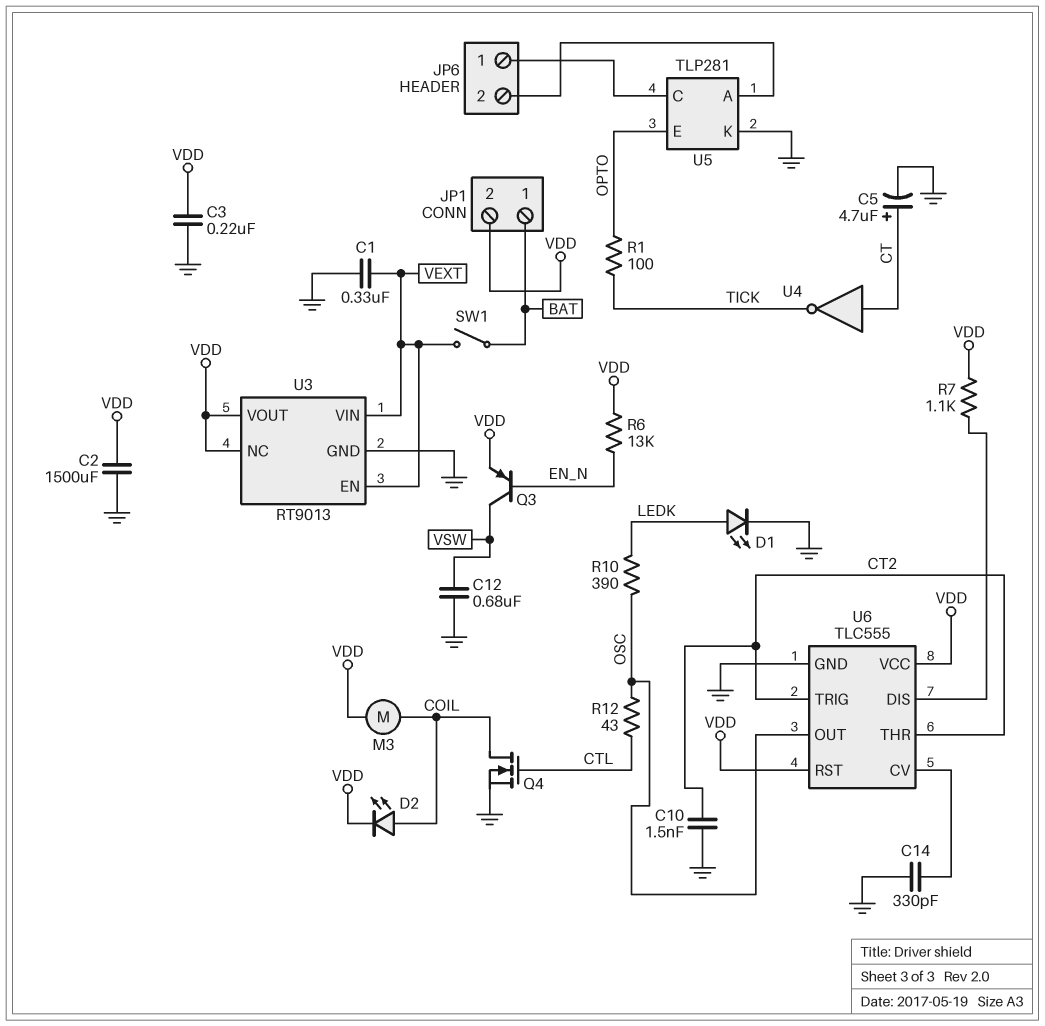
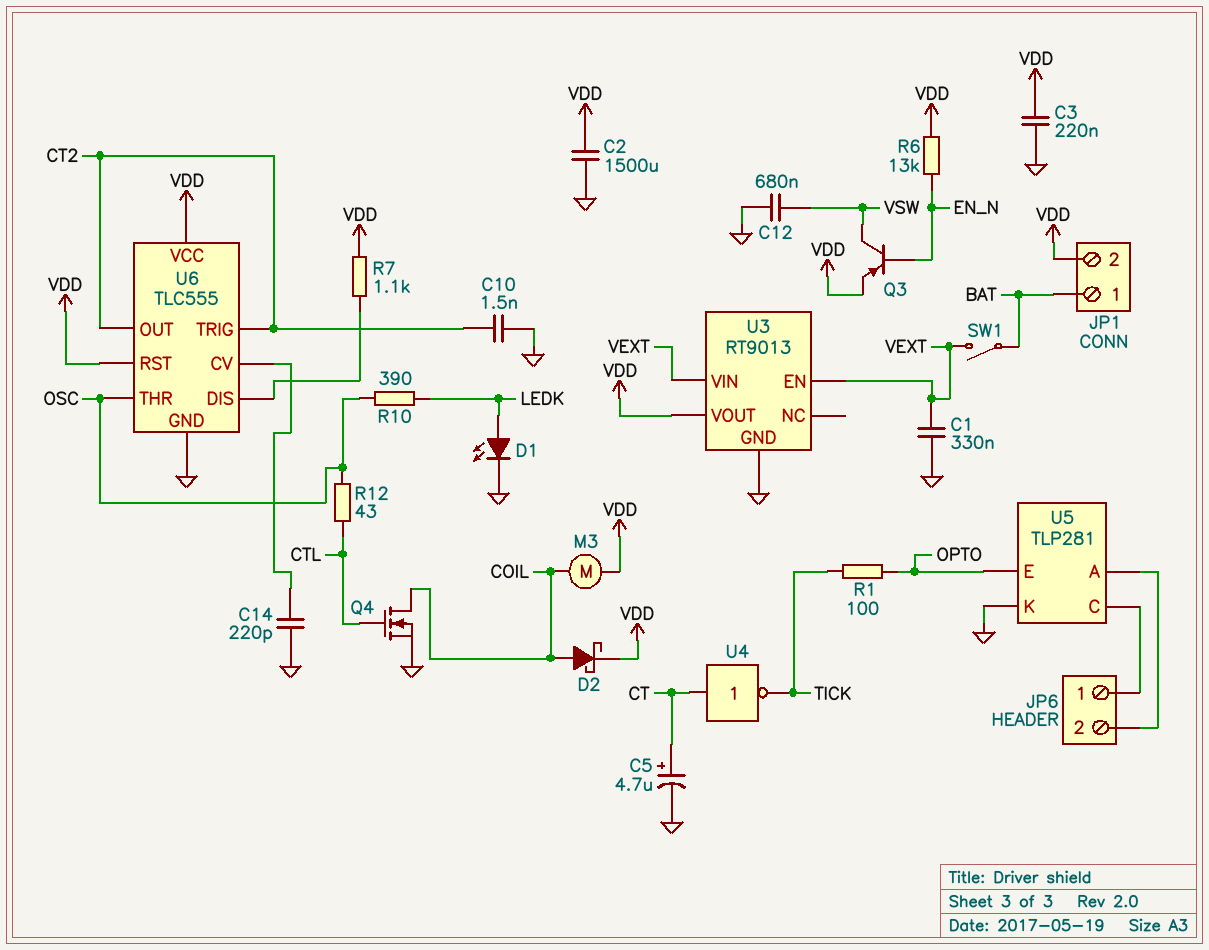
C14: 330pF (GND, U6/CV) -> 220pF (GND, U6/CV)
D2: LED (A COIL, K VDD) -> schottky (A COIL, K VDD)
U3 pin NC: VDD -> none
U6 pin OUT: OSC -> CT2
U6 pin THR: CT2 -> OSC

